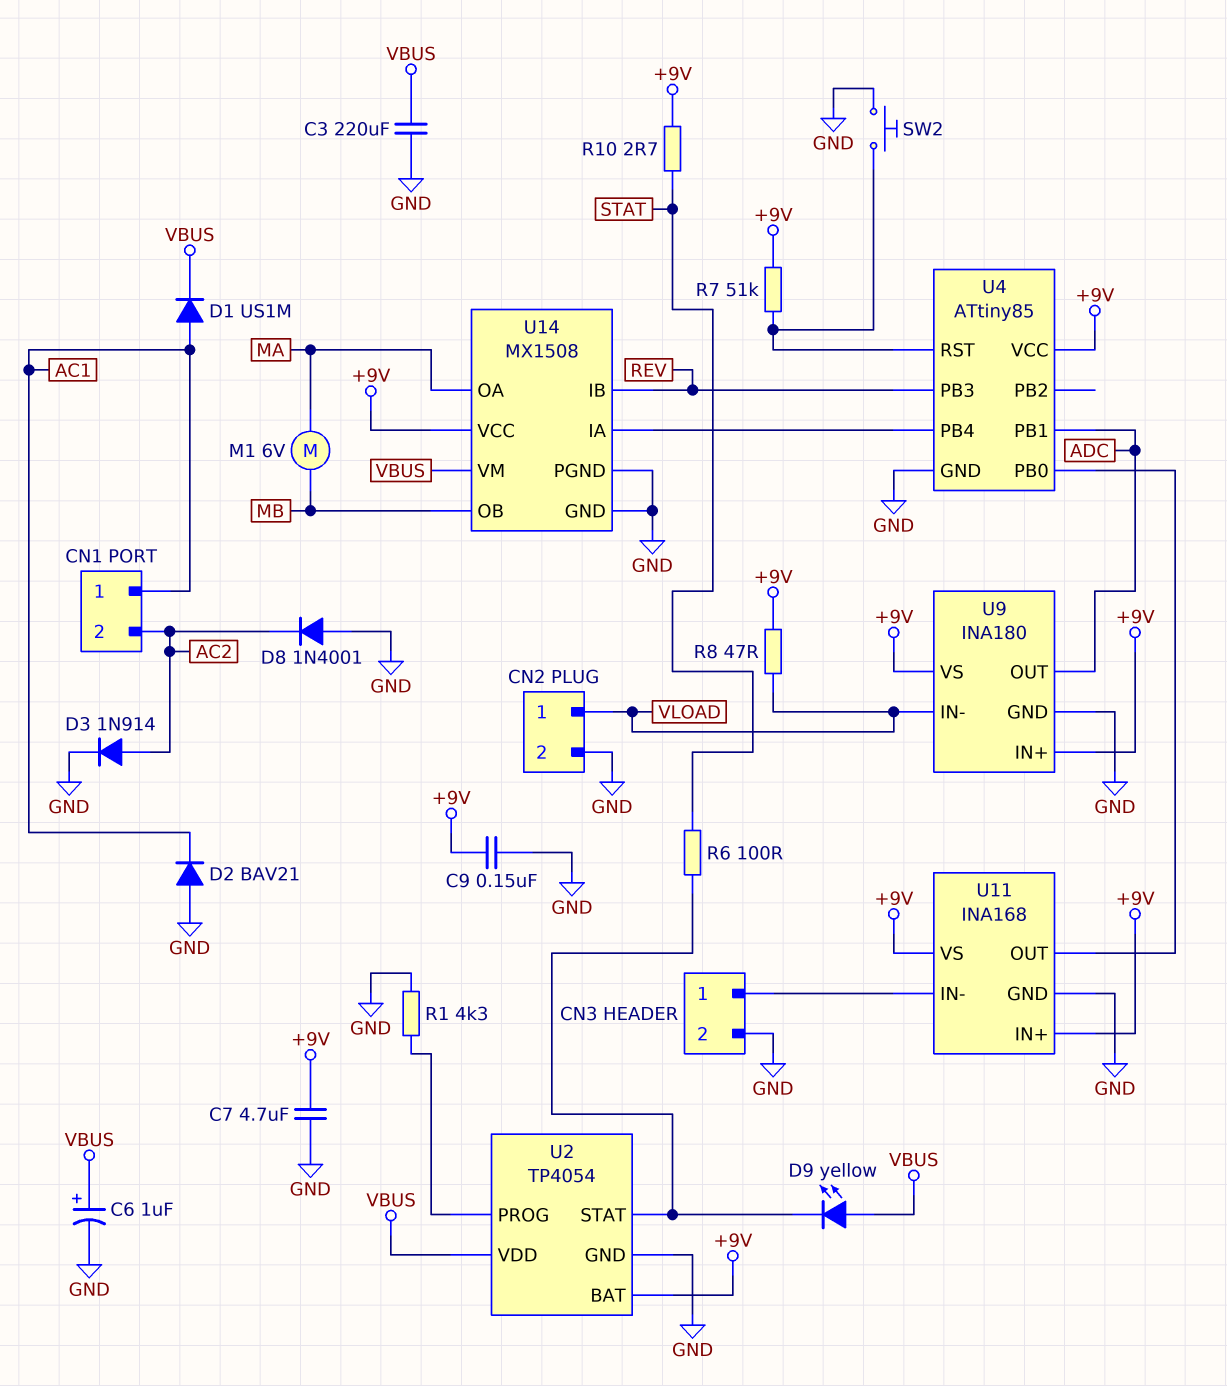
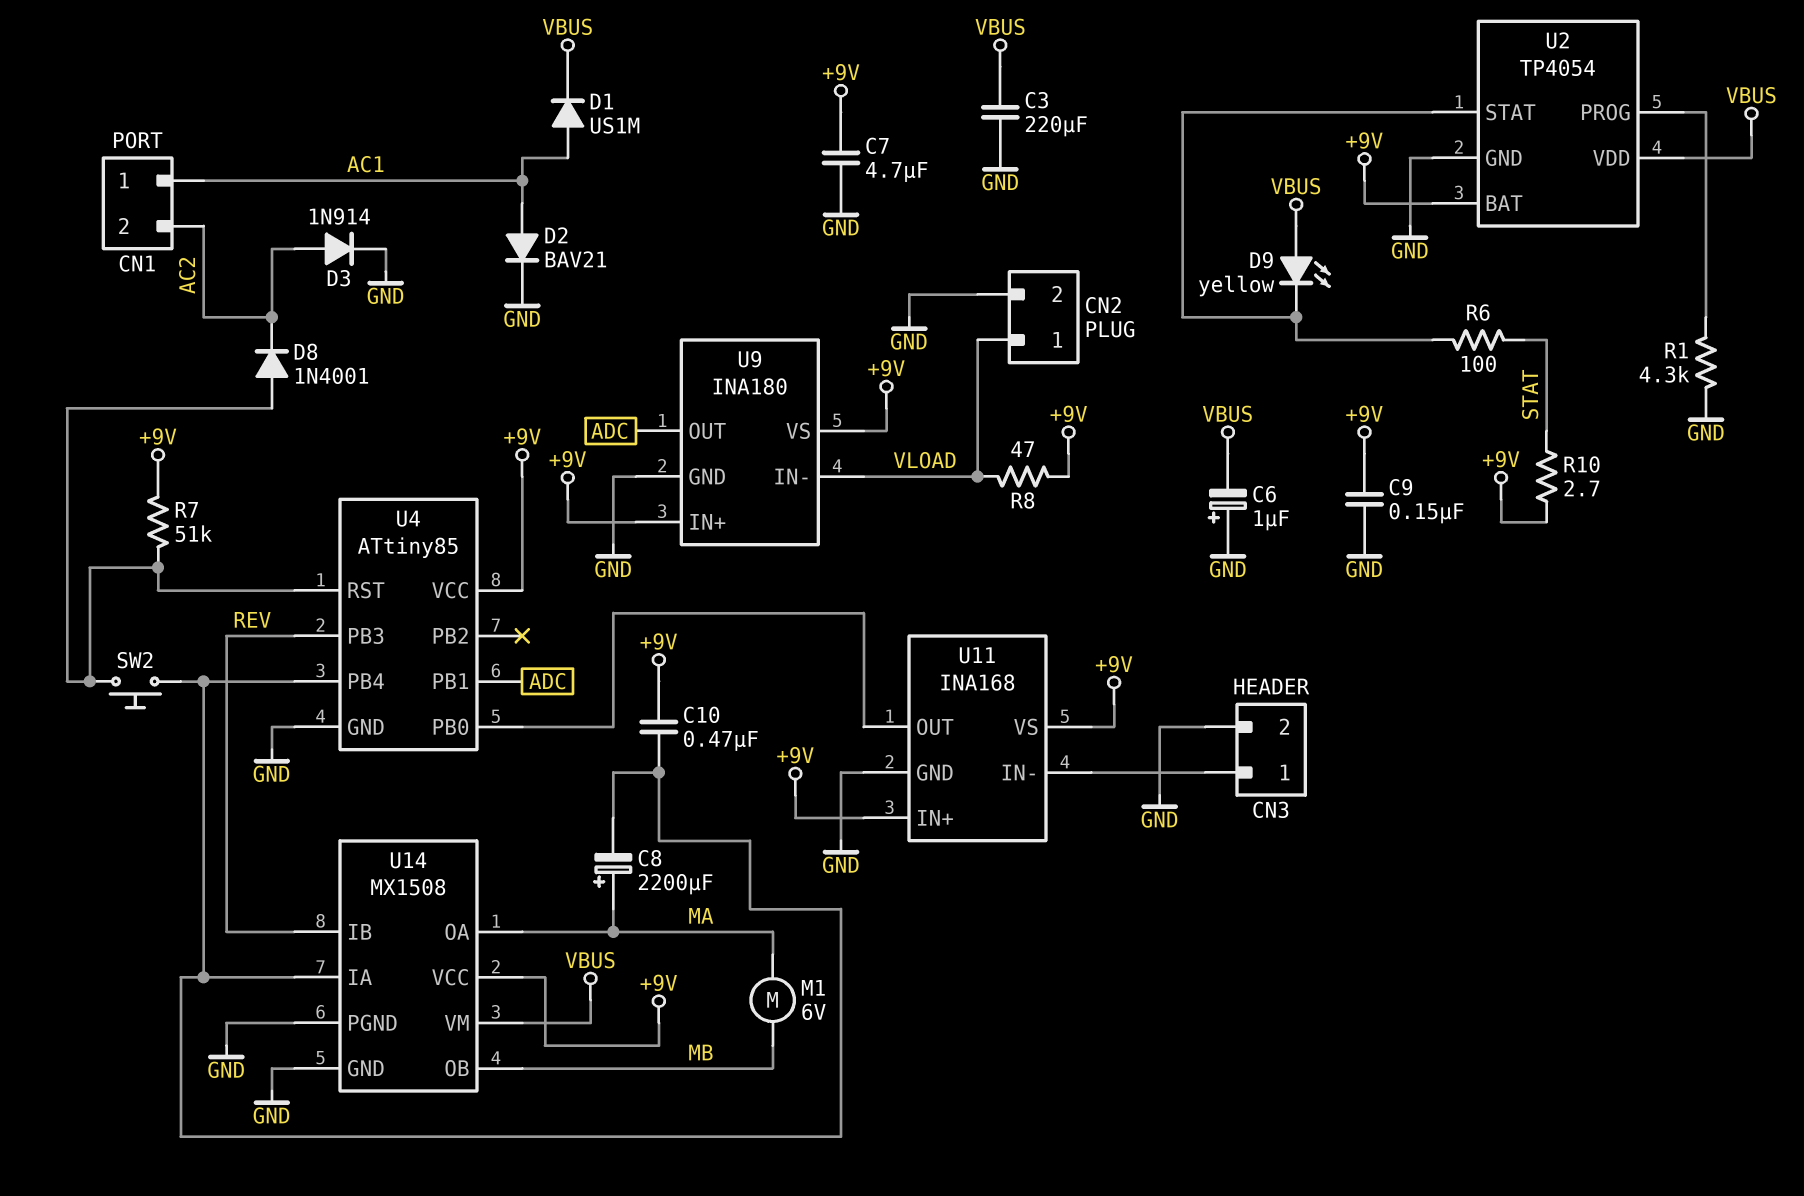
C6: 1uF (plus VBUS, minus GND) -> 1uF (plus GND, minus VBUS)
C8: none -> 2200uF (plus MA, minus U4/PB4)
C10: none -> 470nF (+9V, U4/PB4)
D2: diode BAV21 (A GND, K AC1) -> diode BAV21 (A AC1, K GND)
D8: diode 1N4001 (A GND, K AC2) -> diode 1N4001 (A U4/RST, K AC2)
SW2: button (GND, U4/RST) -> button (U4/PB4, U4/RST)

